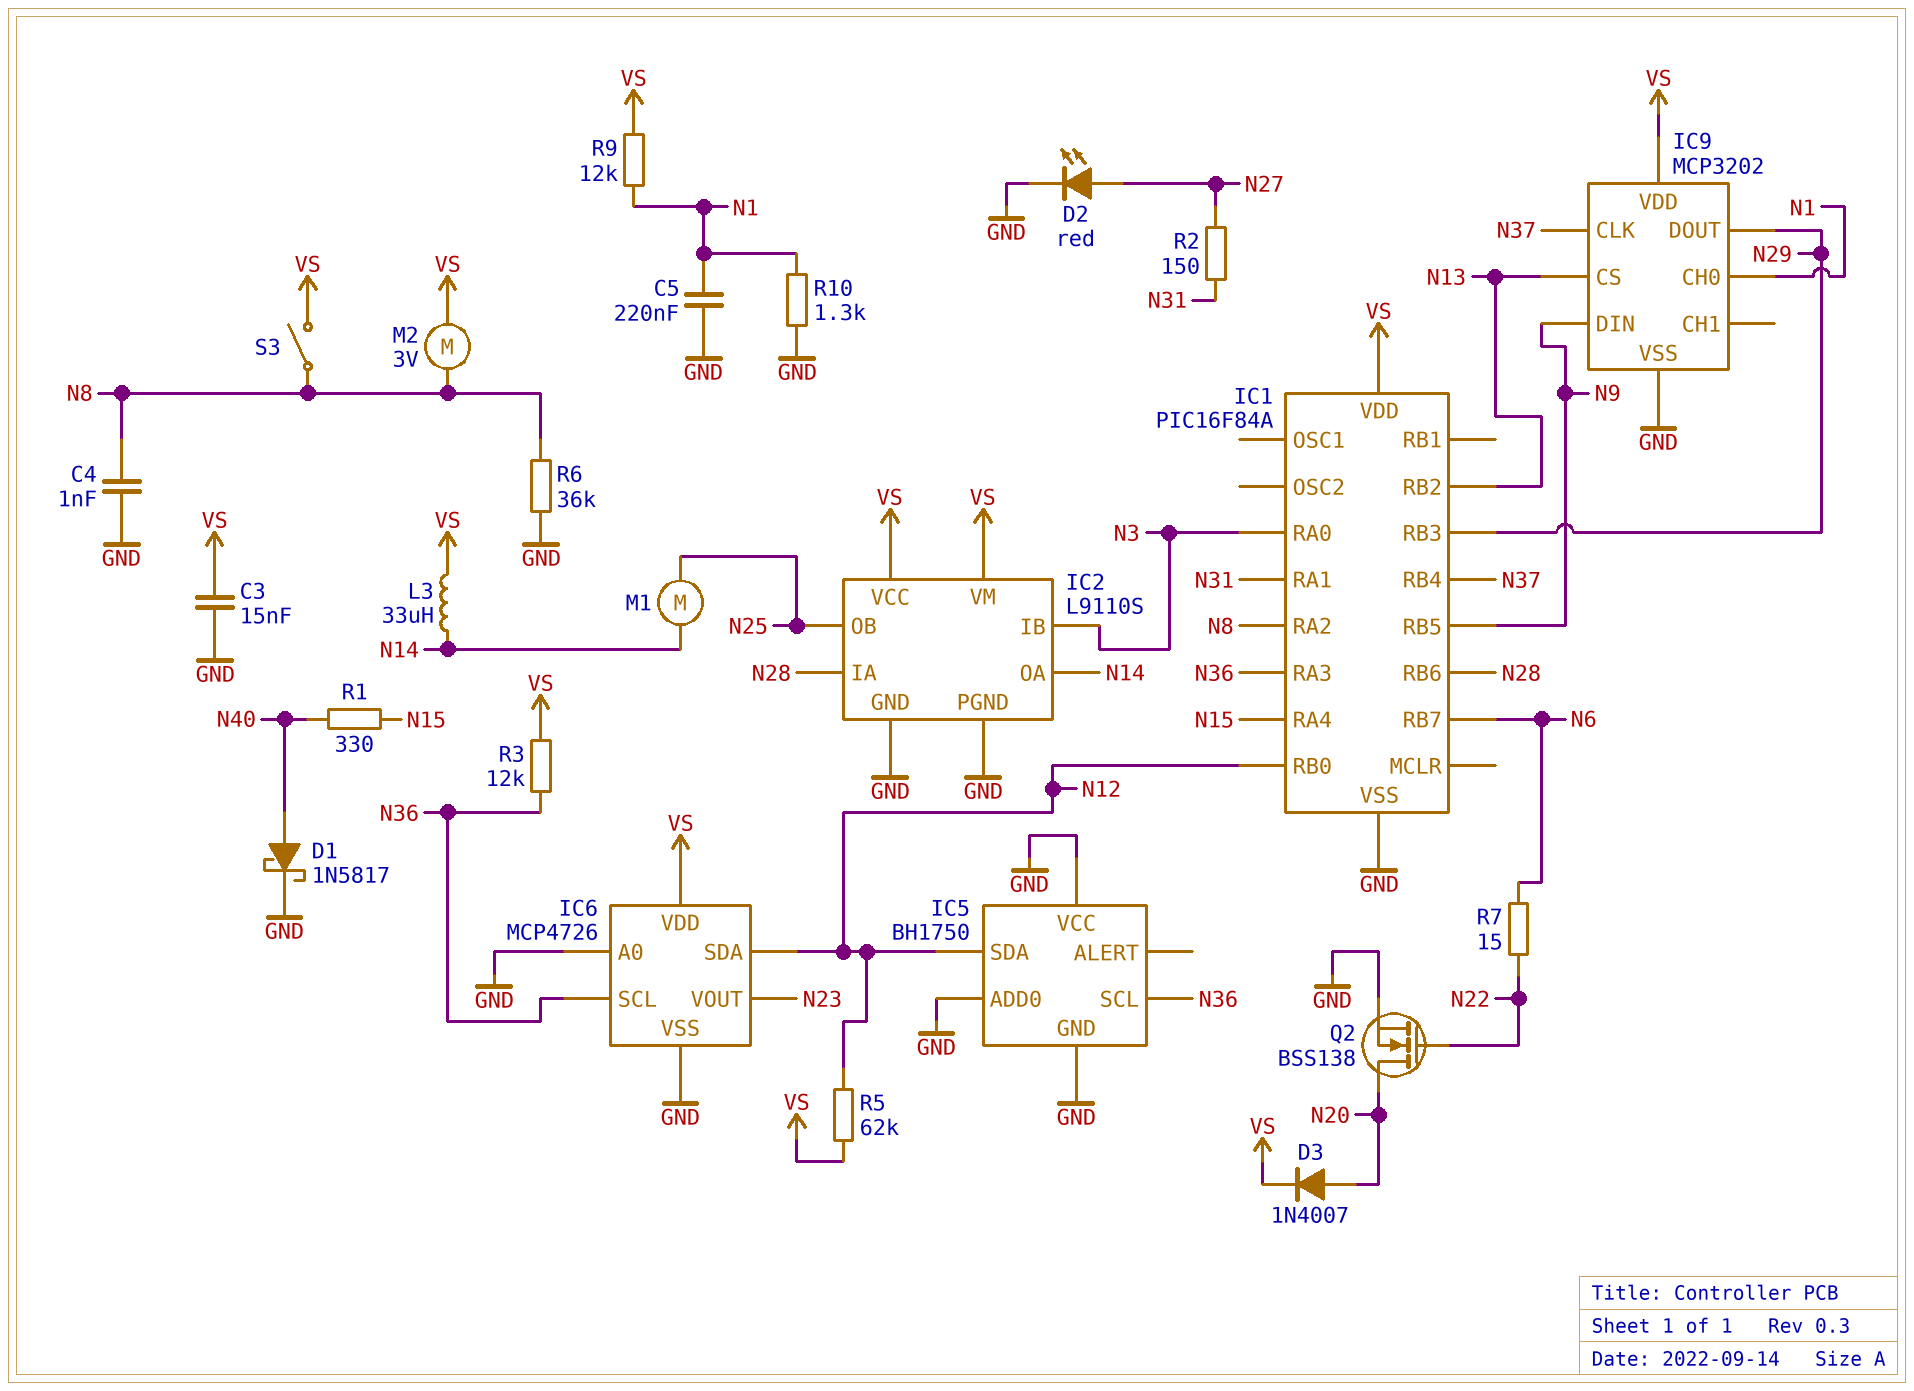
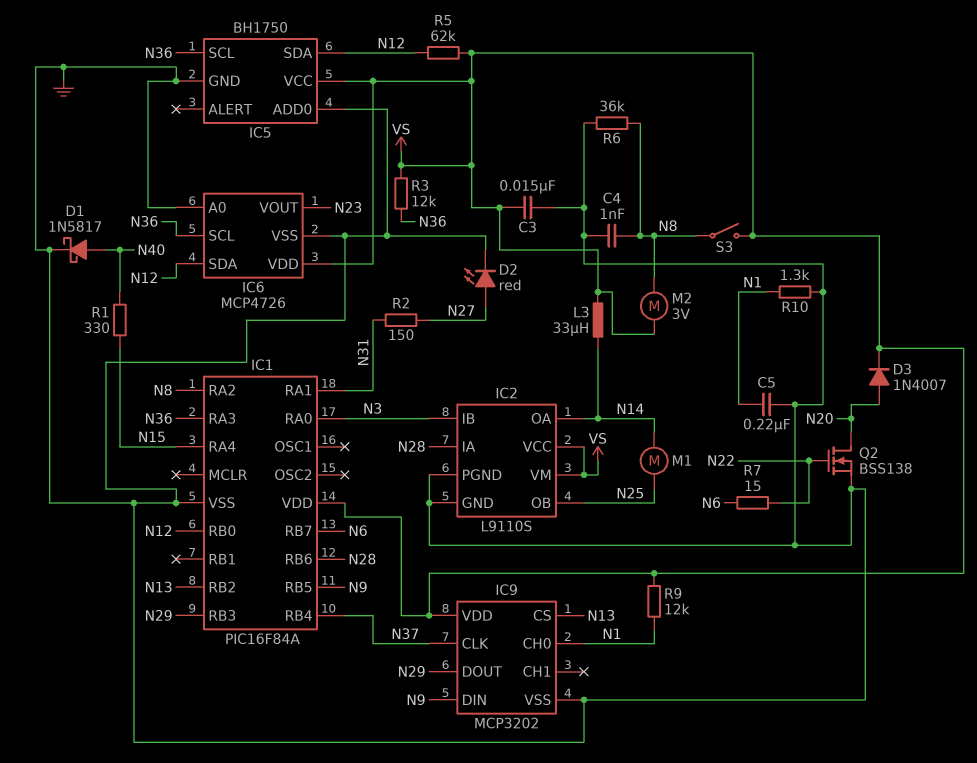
IC5 pin VCC: GND -> VS

